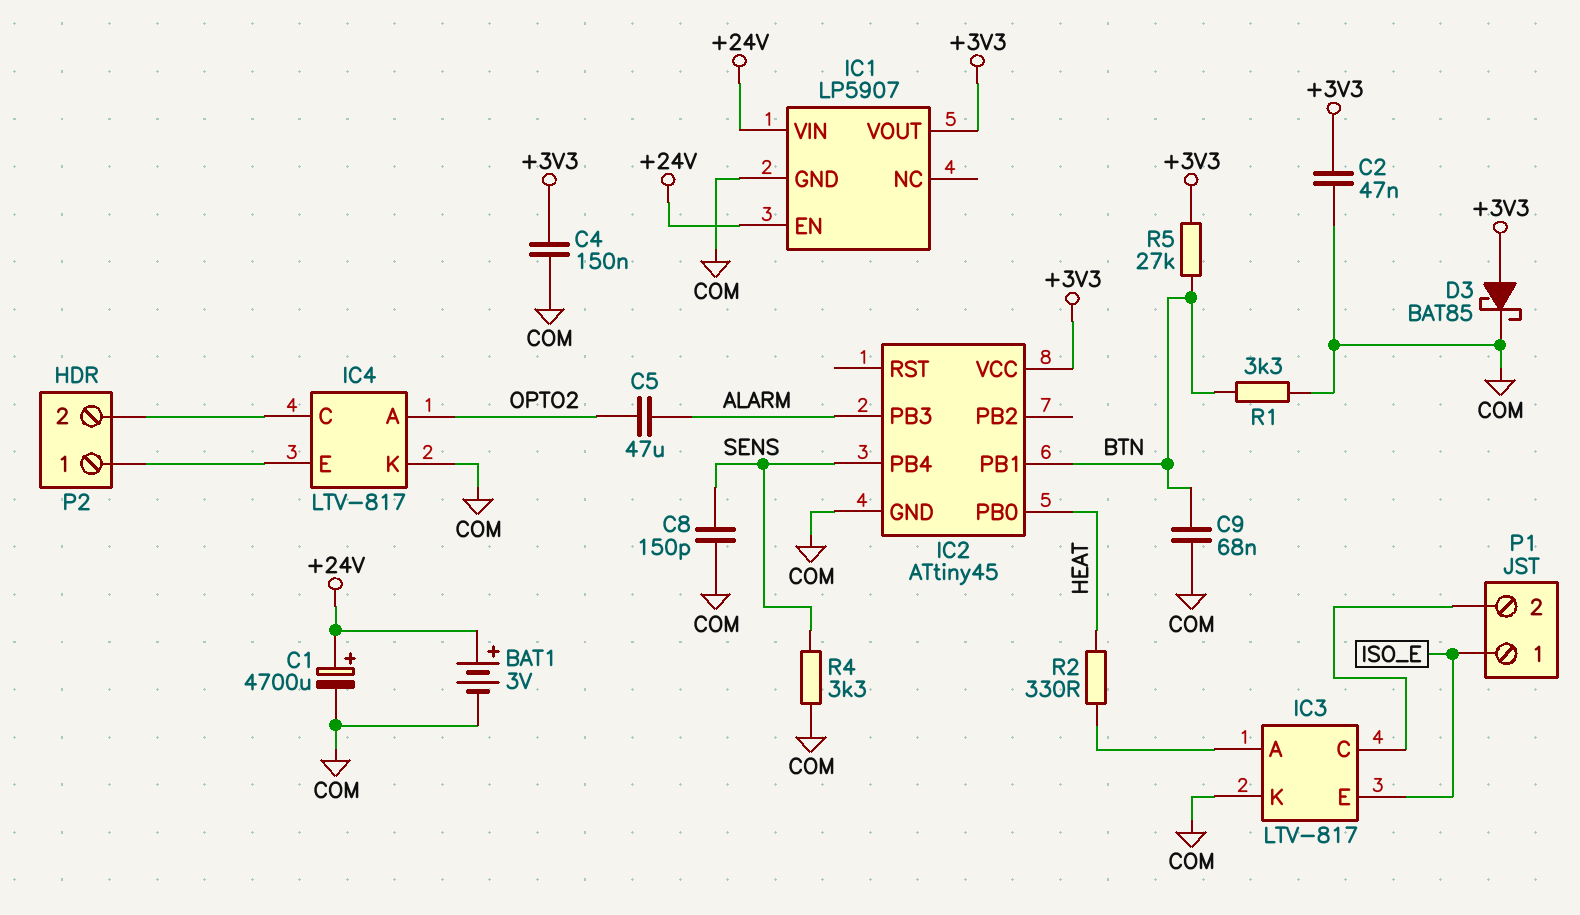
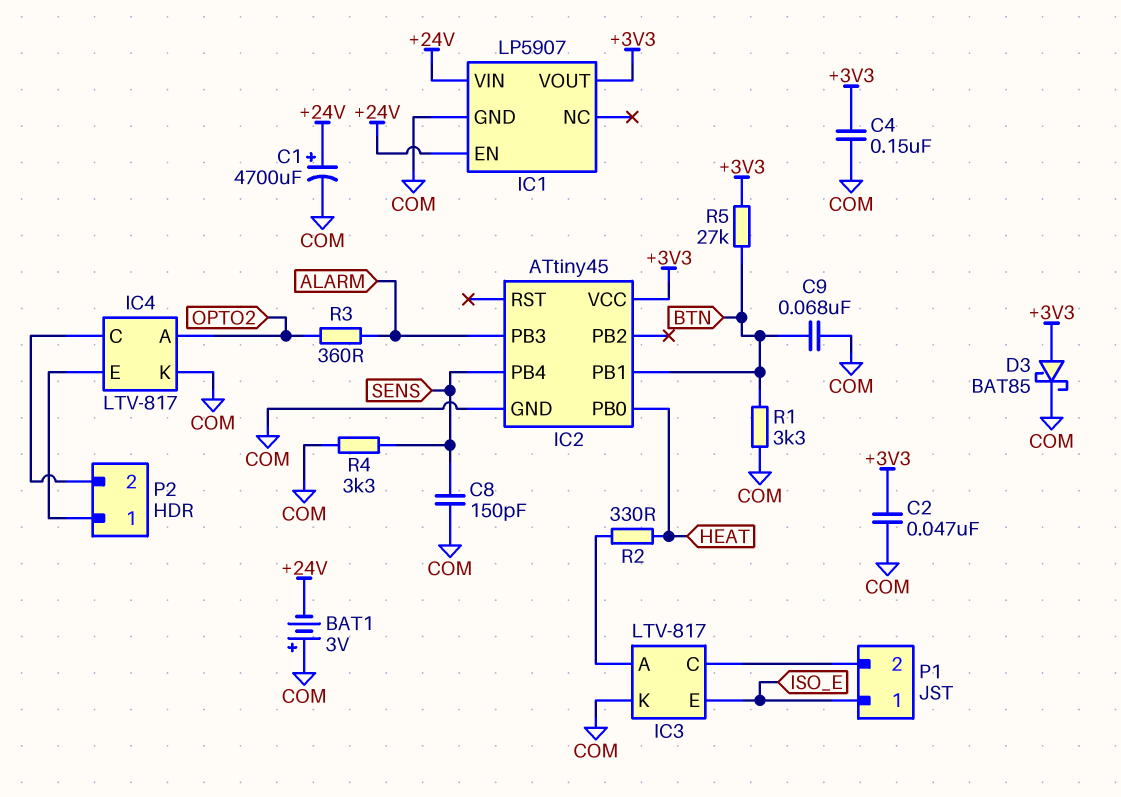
BAT1: 3V (plus +24V, minus COM) -> 3V (plus COM, minus +24V)
C5: 47uF (ALARM, OPTO2) -> none
R3: none -> 360 (ALARM, OPTO2)

